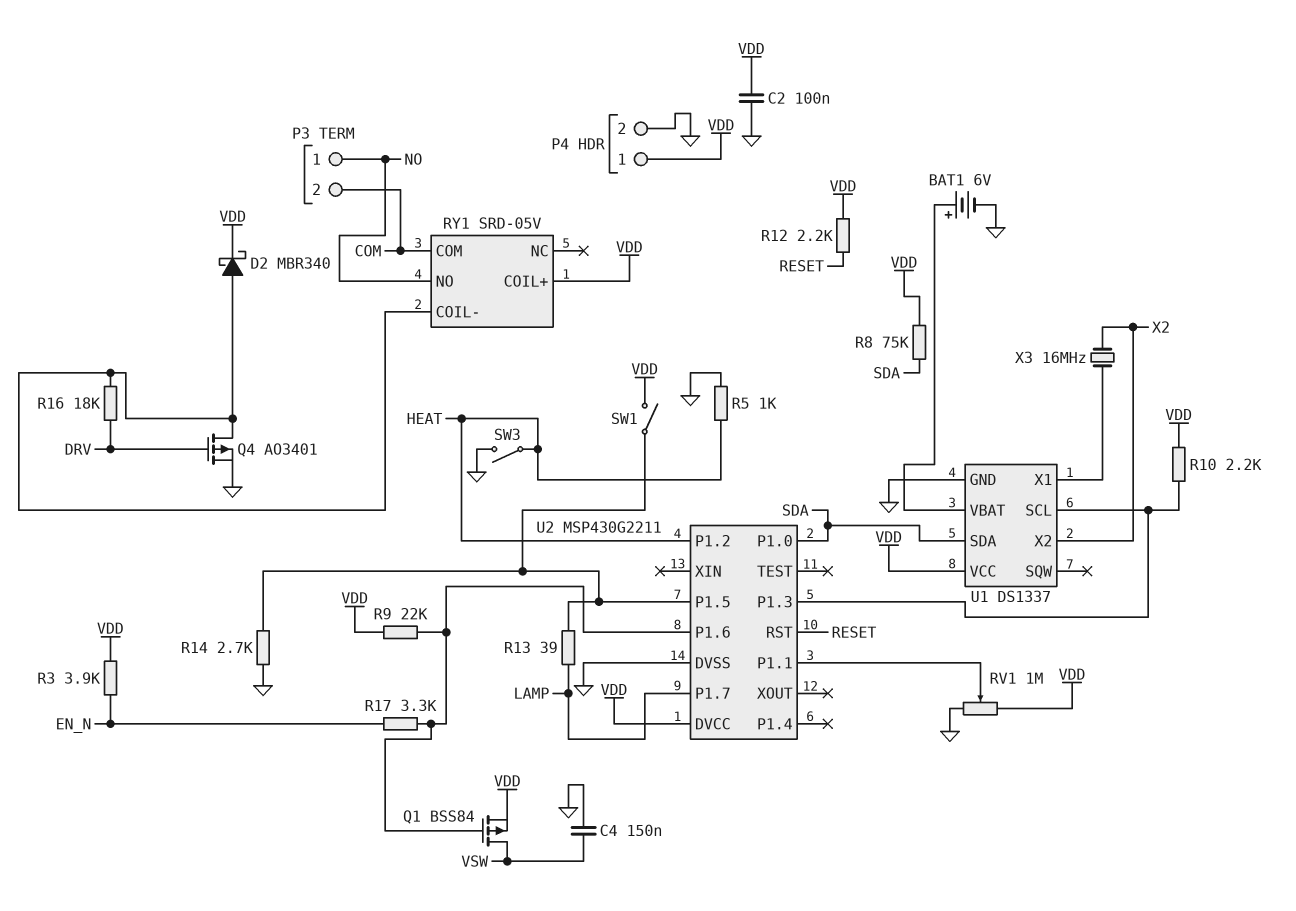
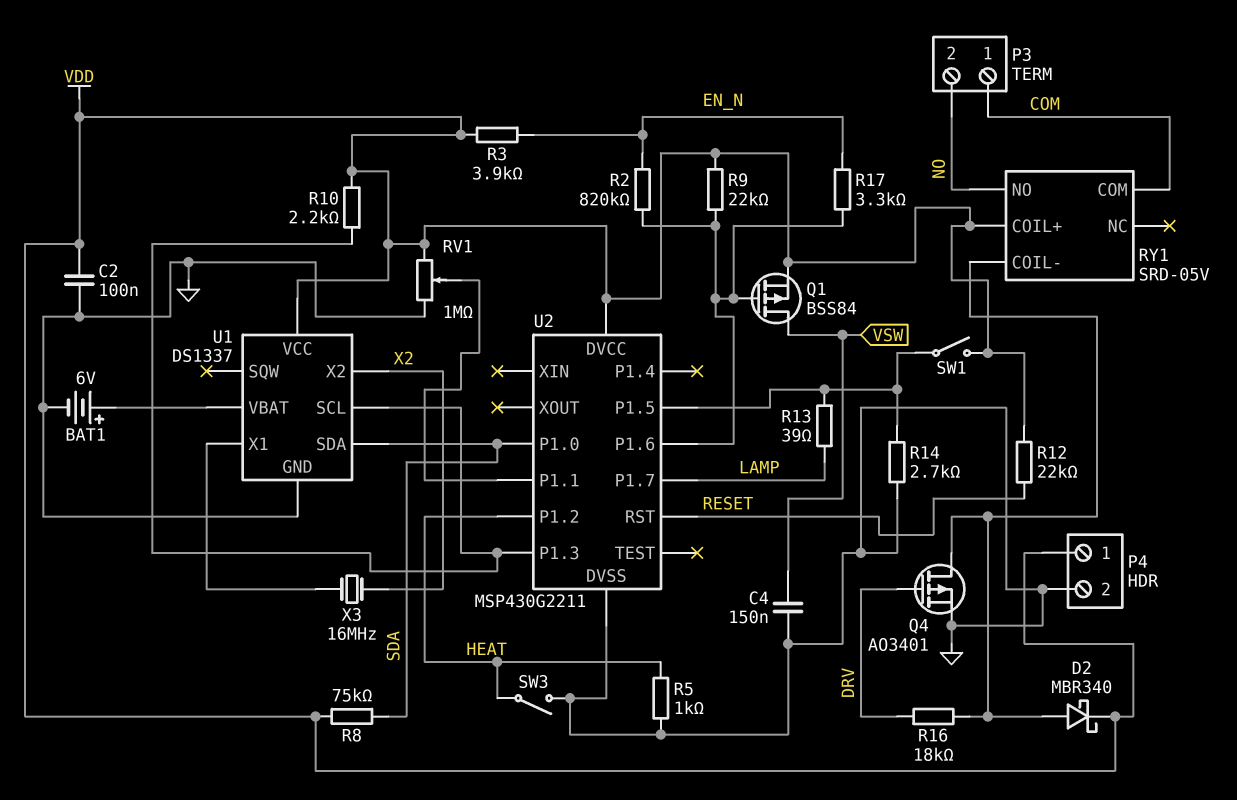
P3 pin 1: NO -> COM
P3 pin 2: COM -> NO
R2: none -> 820k (EN_N, U2/P1.6)
R12: 2.2k (RESET, VDD) -> 22k (RESET, VDD)

